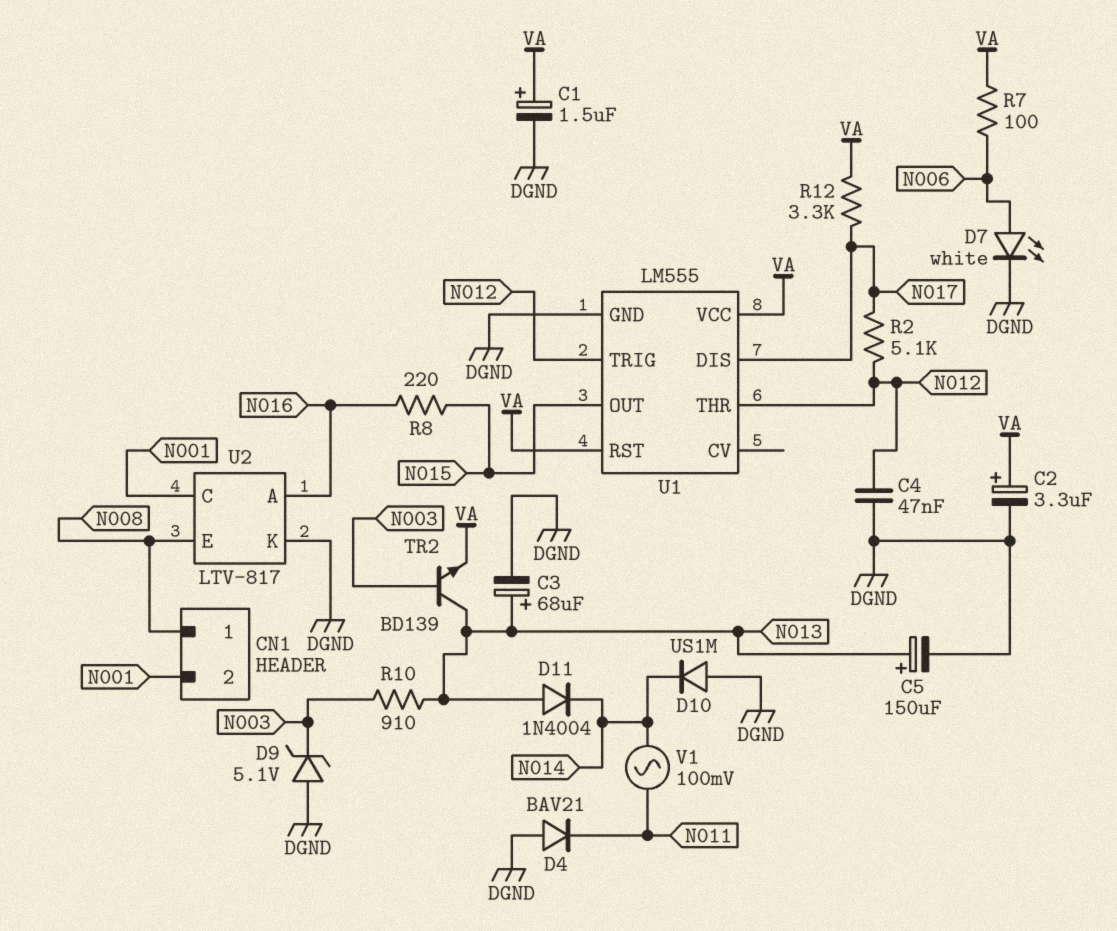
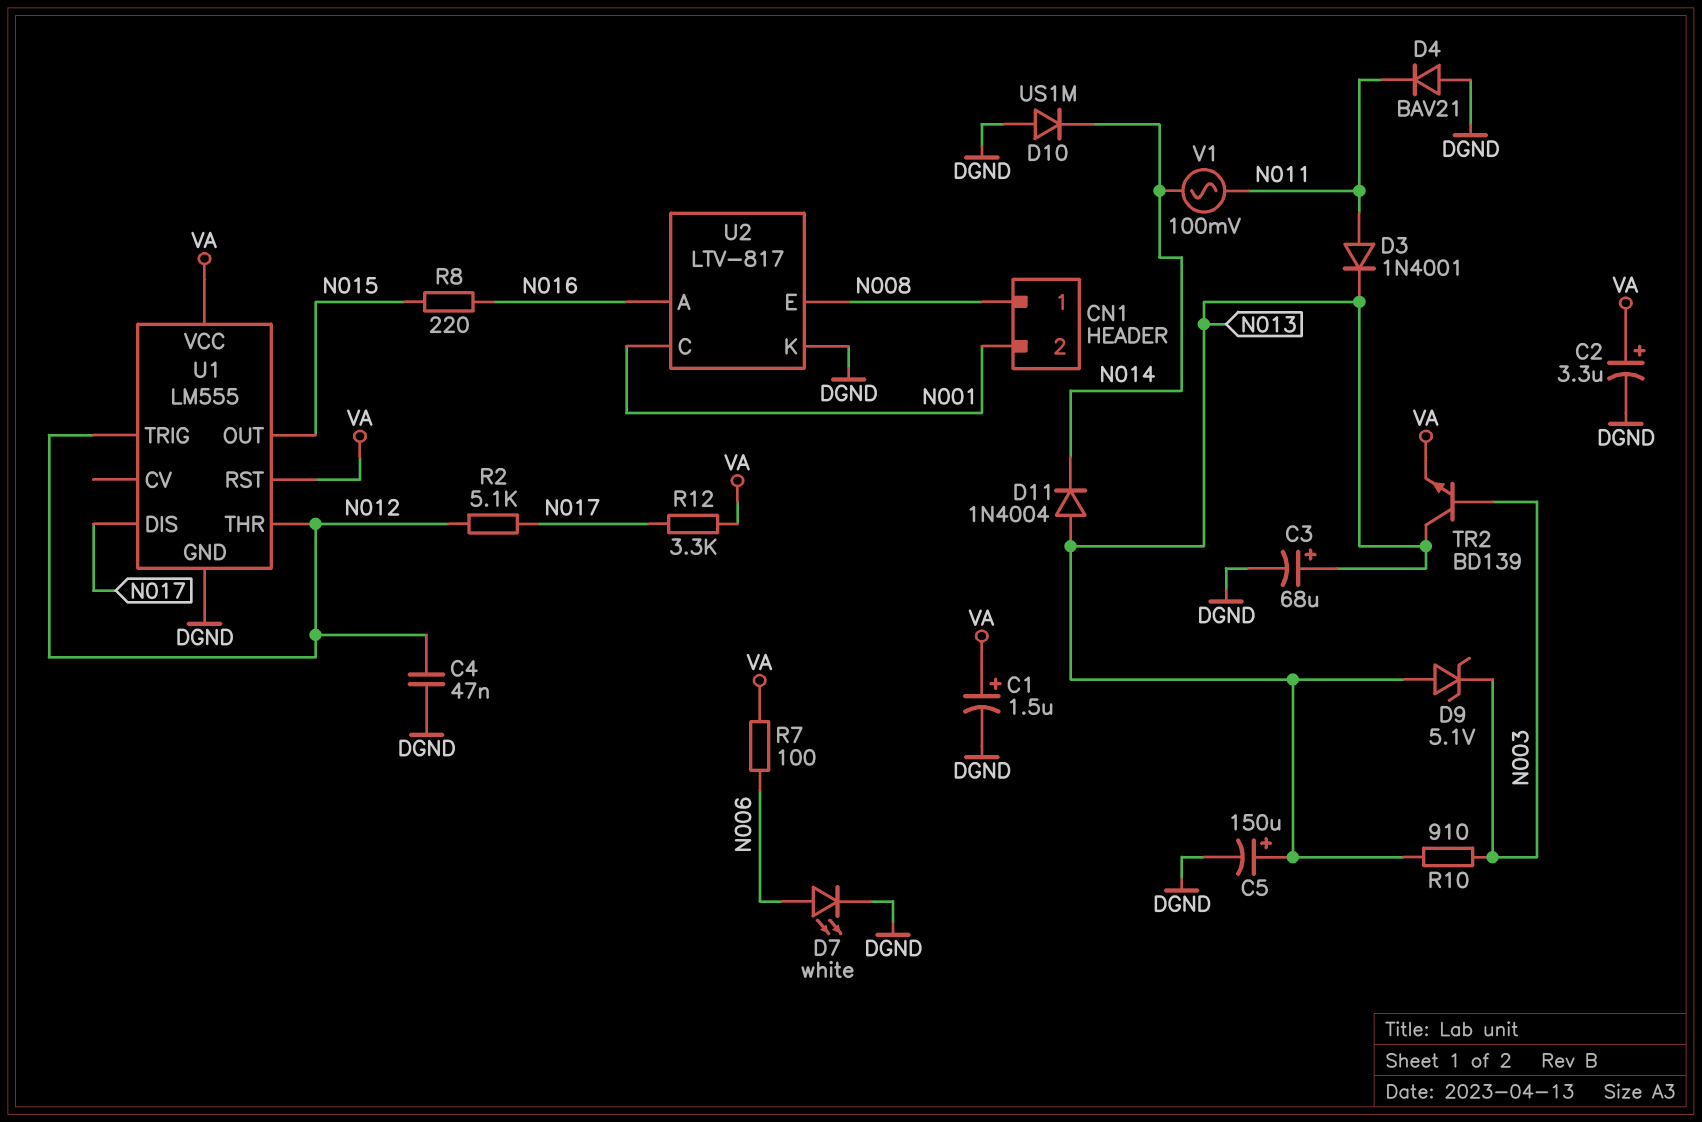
D3: none -> diode 1N4001 (A N011, K N013)
D9: zener 5.1V (A DGND, K N003) -> zener 5.1V (A N013, K N003)

